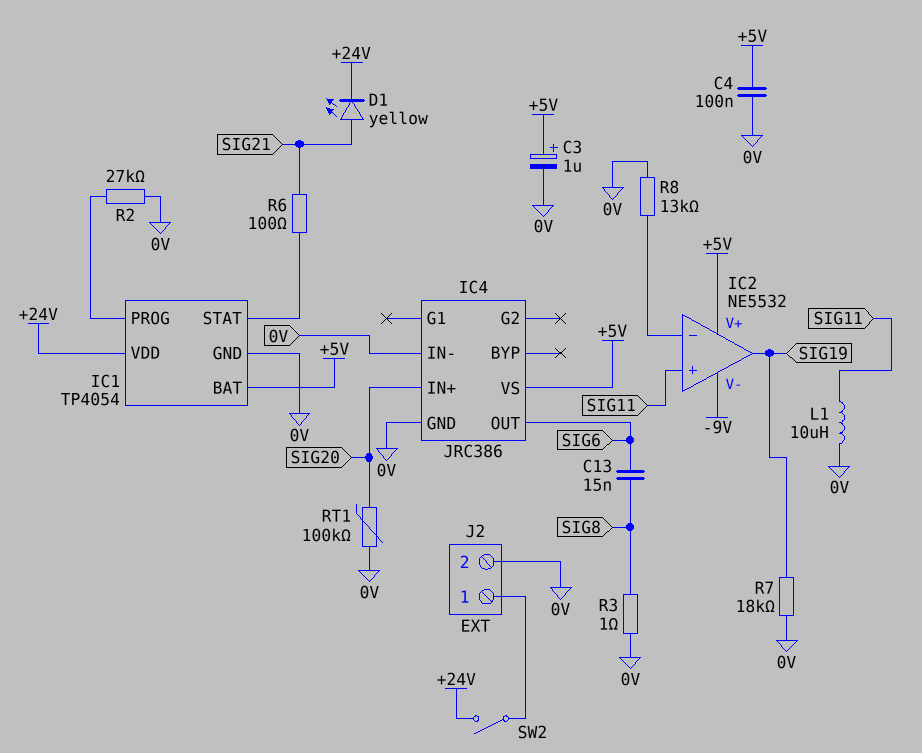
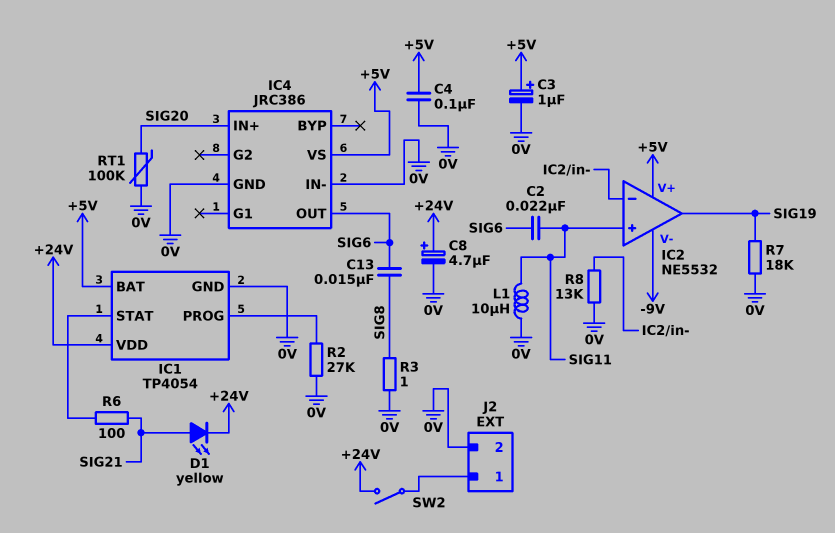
C2: none -> 22nF (SIG6, SIG11)
C8: none -> 4.7uF (plus +24V, minus 0V)

